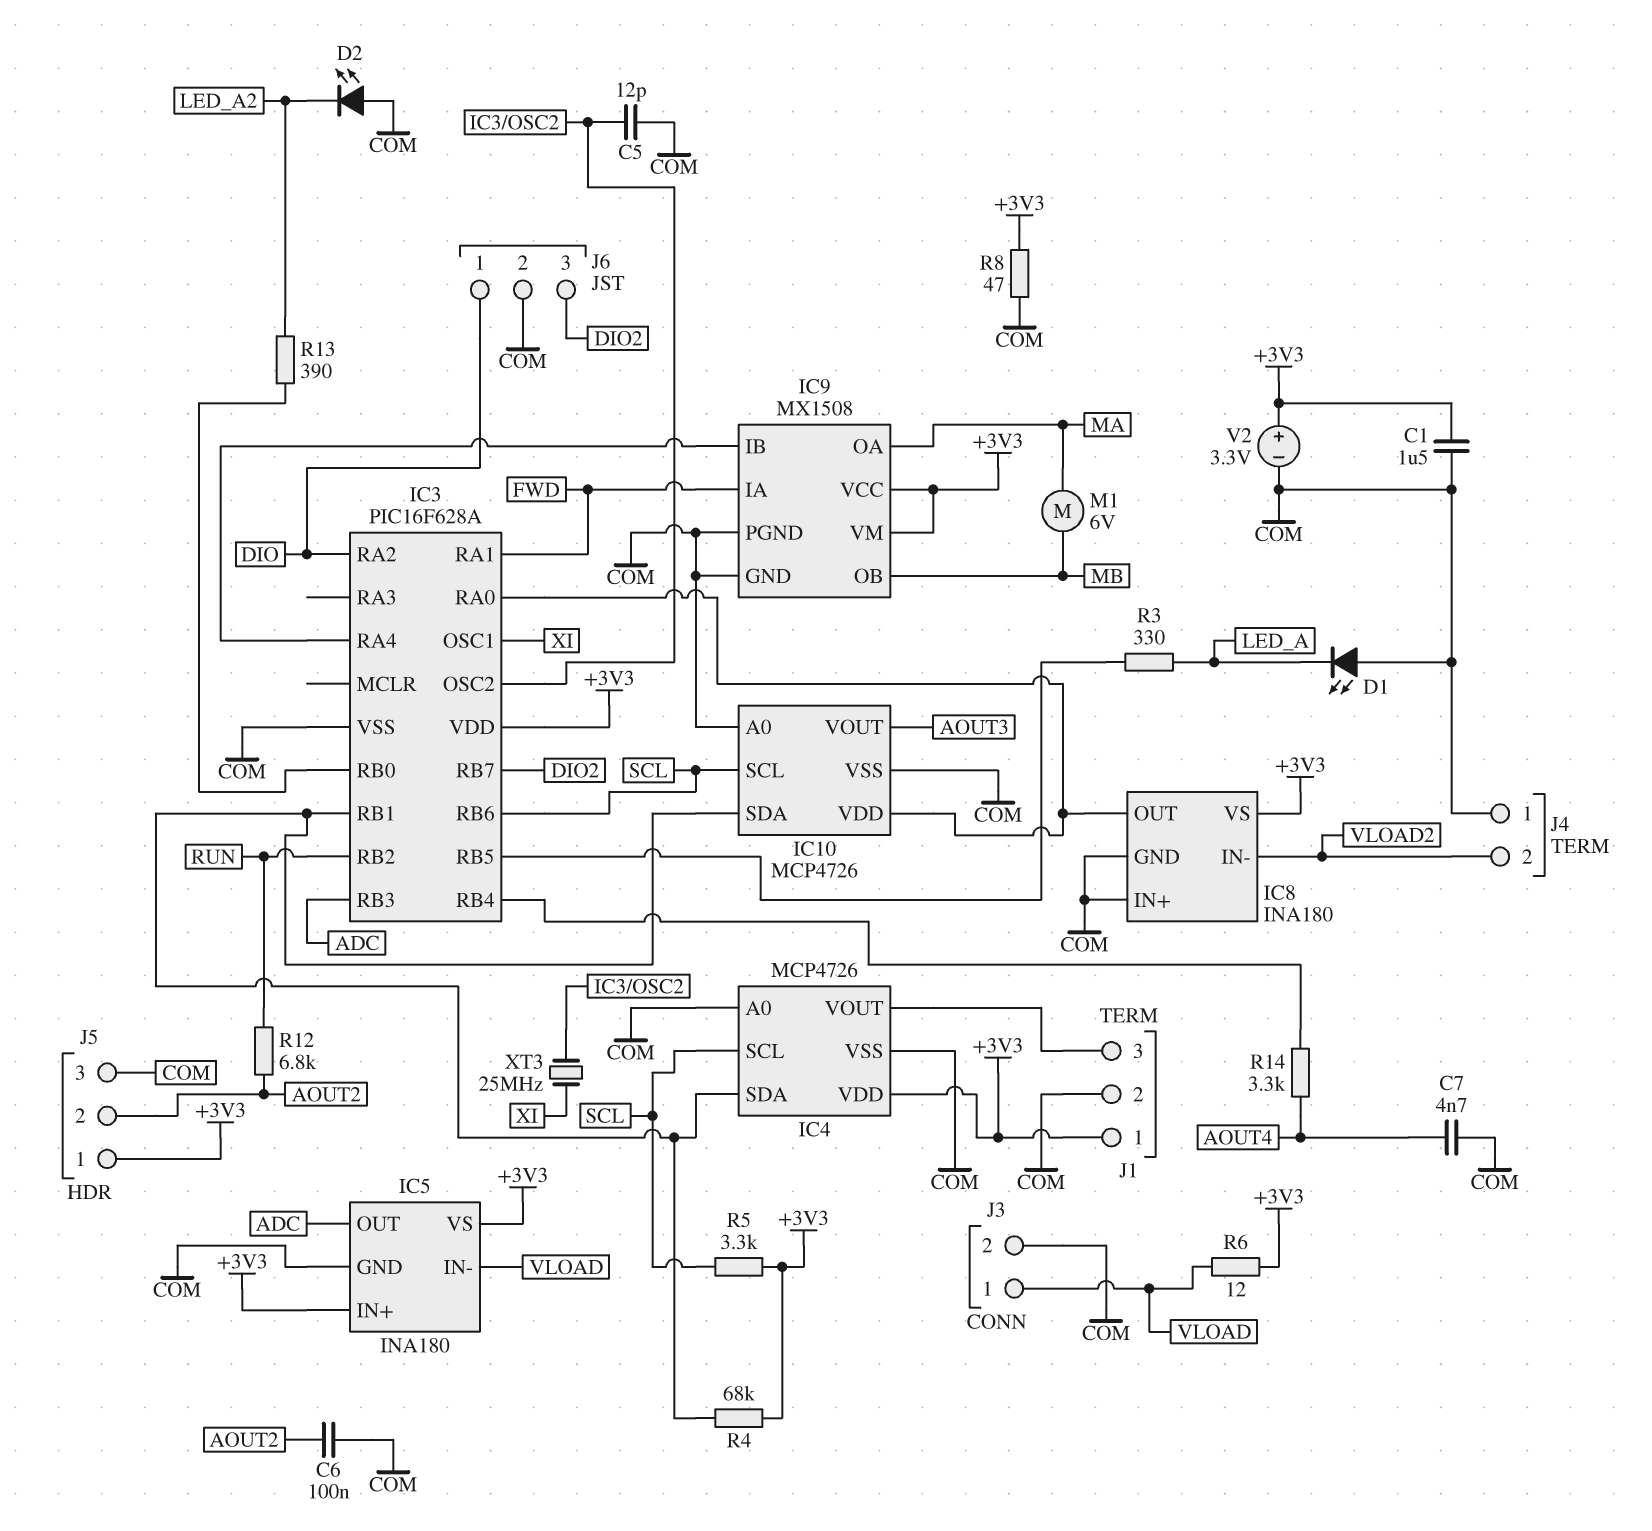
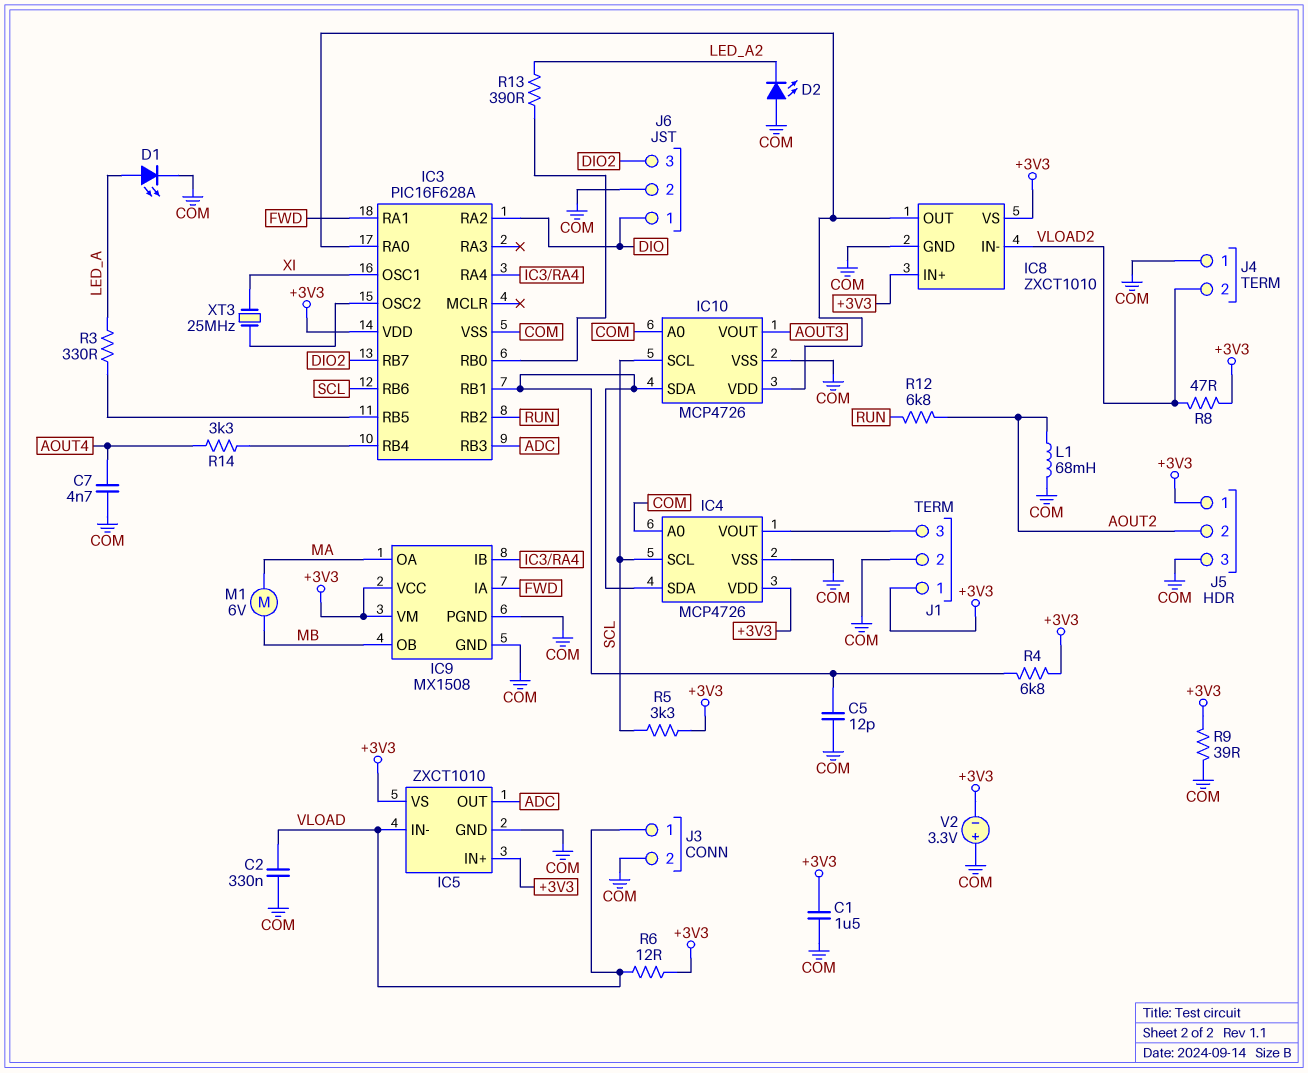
C2: none -> 330nF (COM, VLOAD)
C5: 12pF (COM, IC3/OSC2) -> 12pF (COM, IC3/RB1)
C6: 100nF (AOUT2, COM) -> none
D1: LED (A COM, K LED_A) -> LED (A LED_A, K COM)
IC5: INA180 -> ZXCT1010
IC8: INA180 -> ZXCT1010
IC8 pin IN+: COM -> +3V3
L1: none -> 68mH (AOUT2, COM)
R4: 68k (+3V3, IC3/RB1) -> 6.8k (+3V3, IC3/RB1)
R8: 47 (+3V3, COM) -> 47 (+3V3, VLOAD2)
R9: none -> 39 (+3V3, COM)
V2: 3.3V (plus +3V3, minus COM) -> 3.3V (plus COM, minus +3V3)

